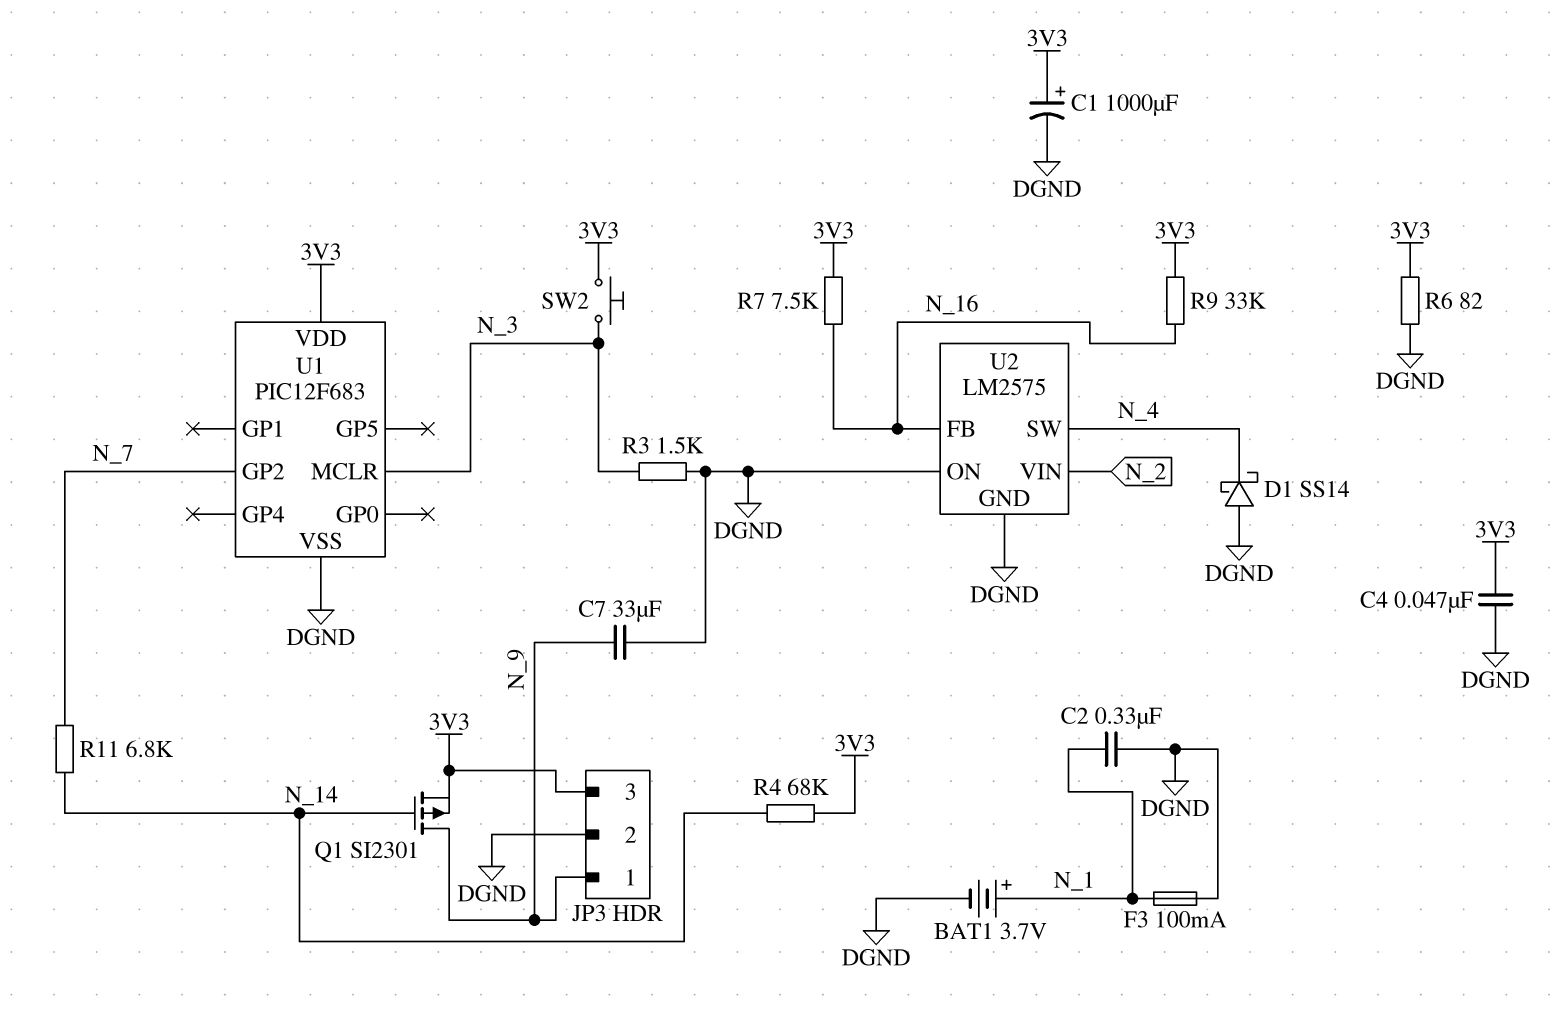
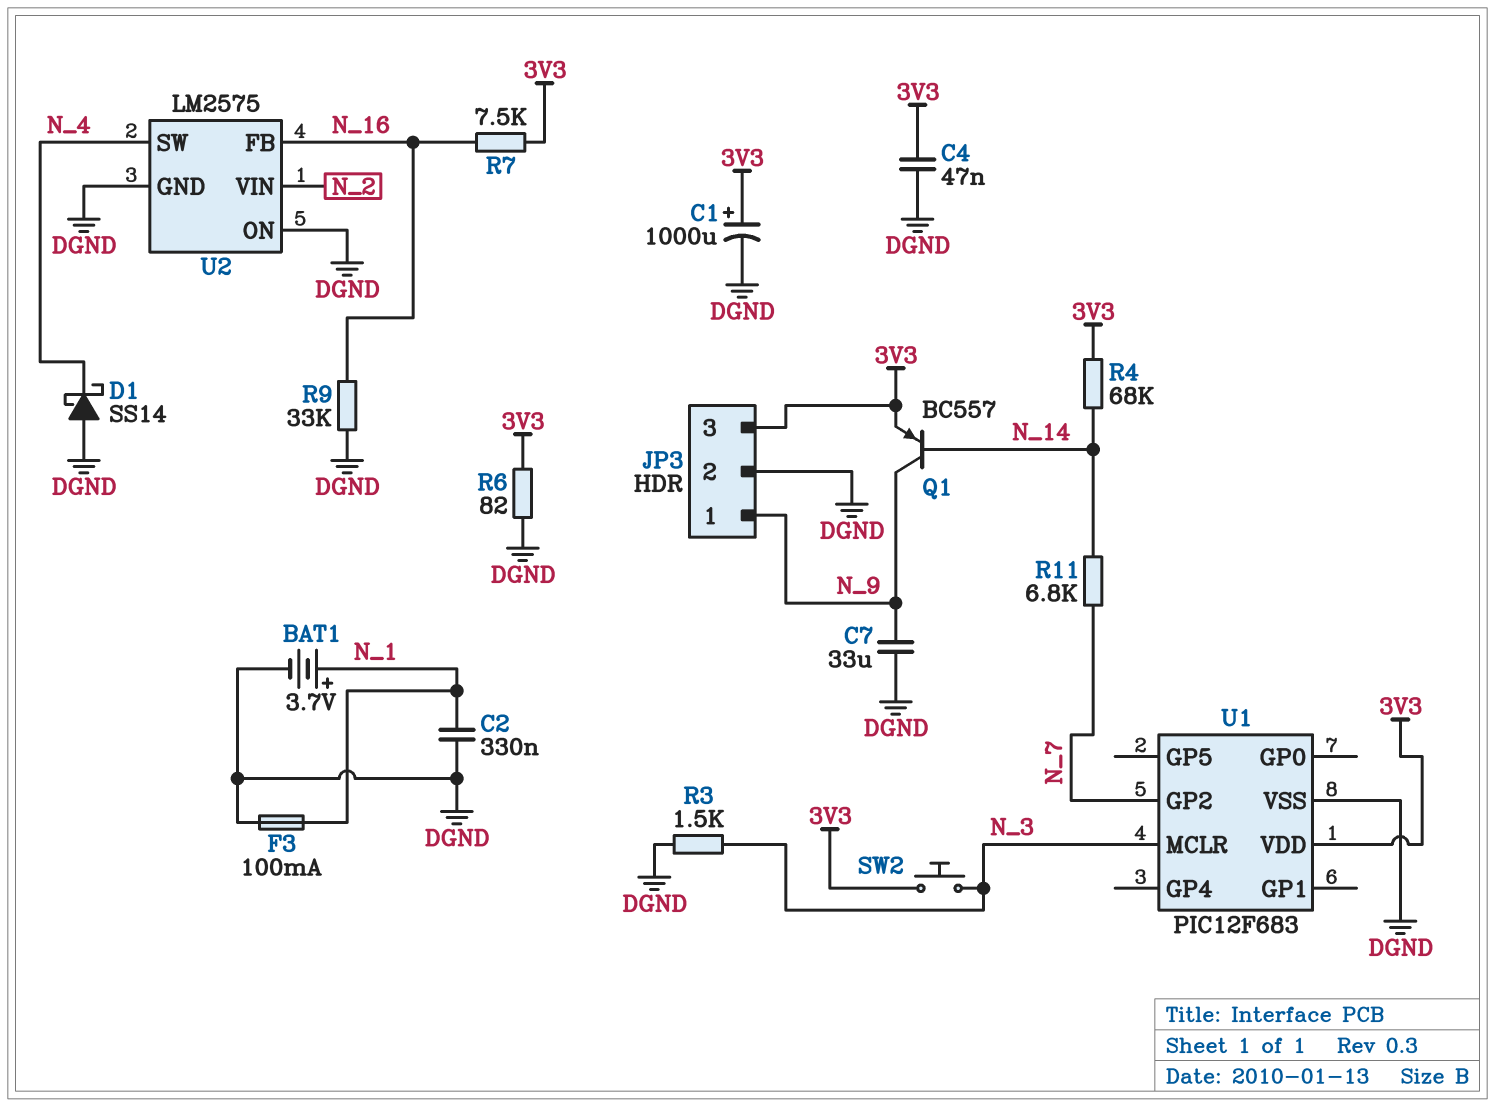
Q1: PMOS SI2301 (G N_14, D N_9, S 3V3) -> PNP BC557 (B N_14, C N_9, E 3V3)
R9: 33k (3V3, N_16) -> 33k (DGND, N_16)

